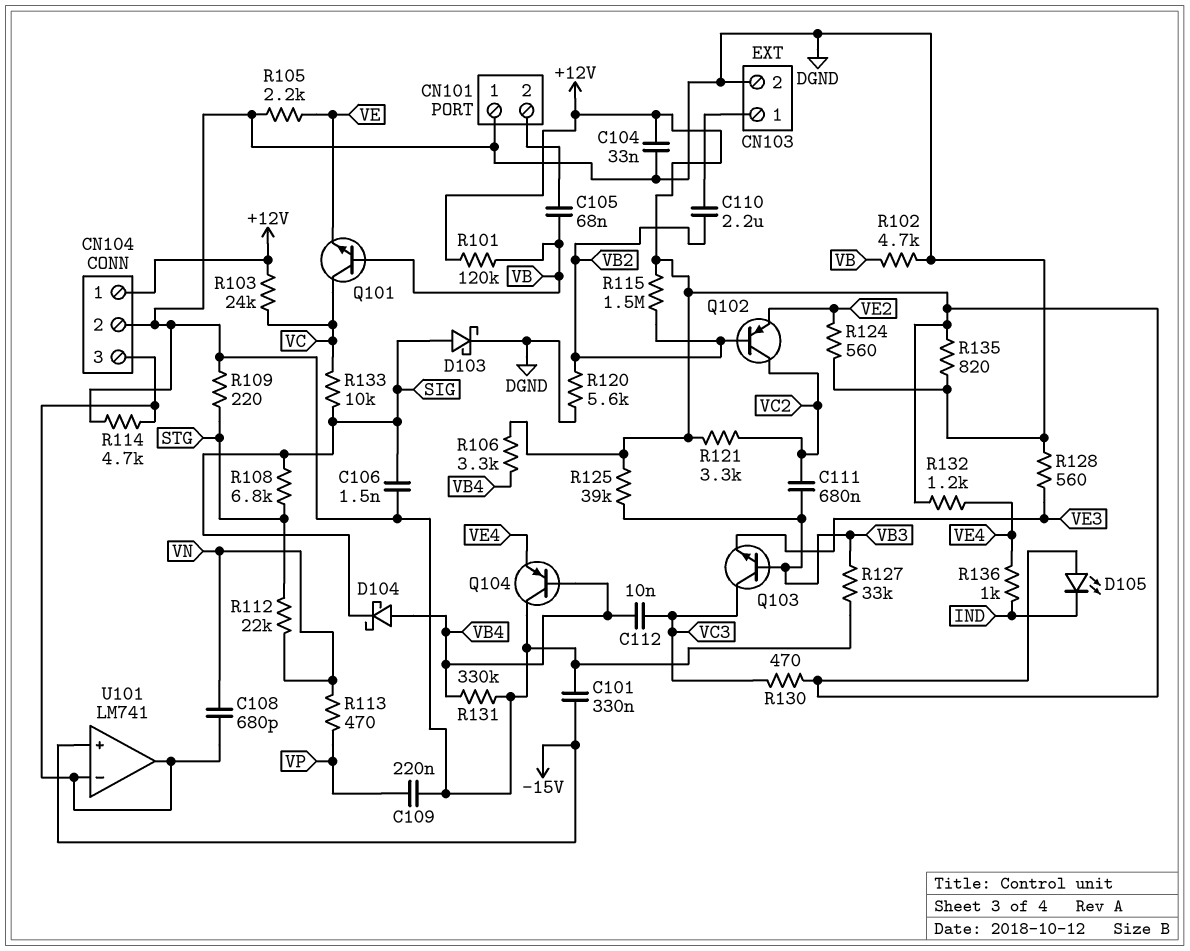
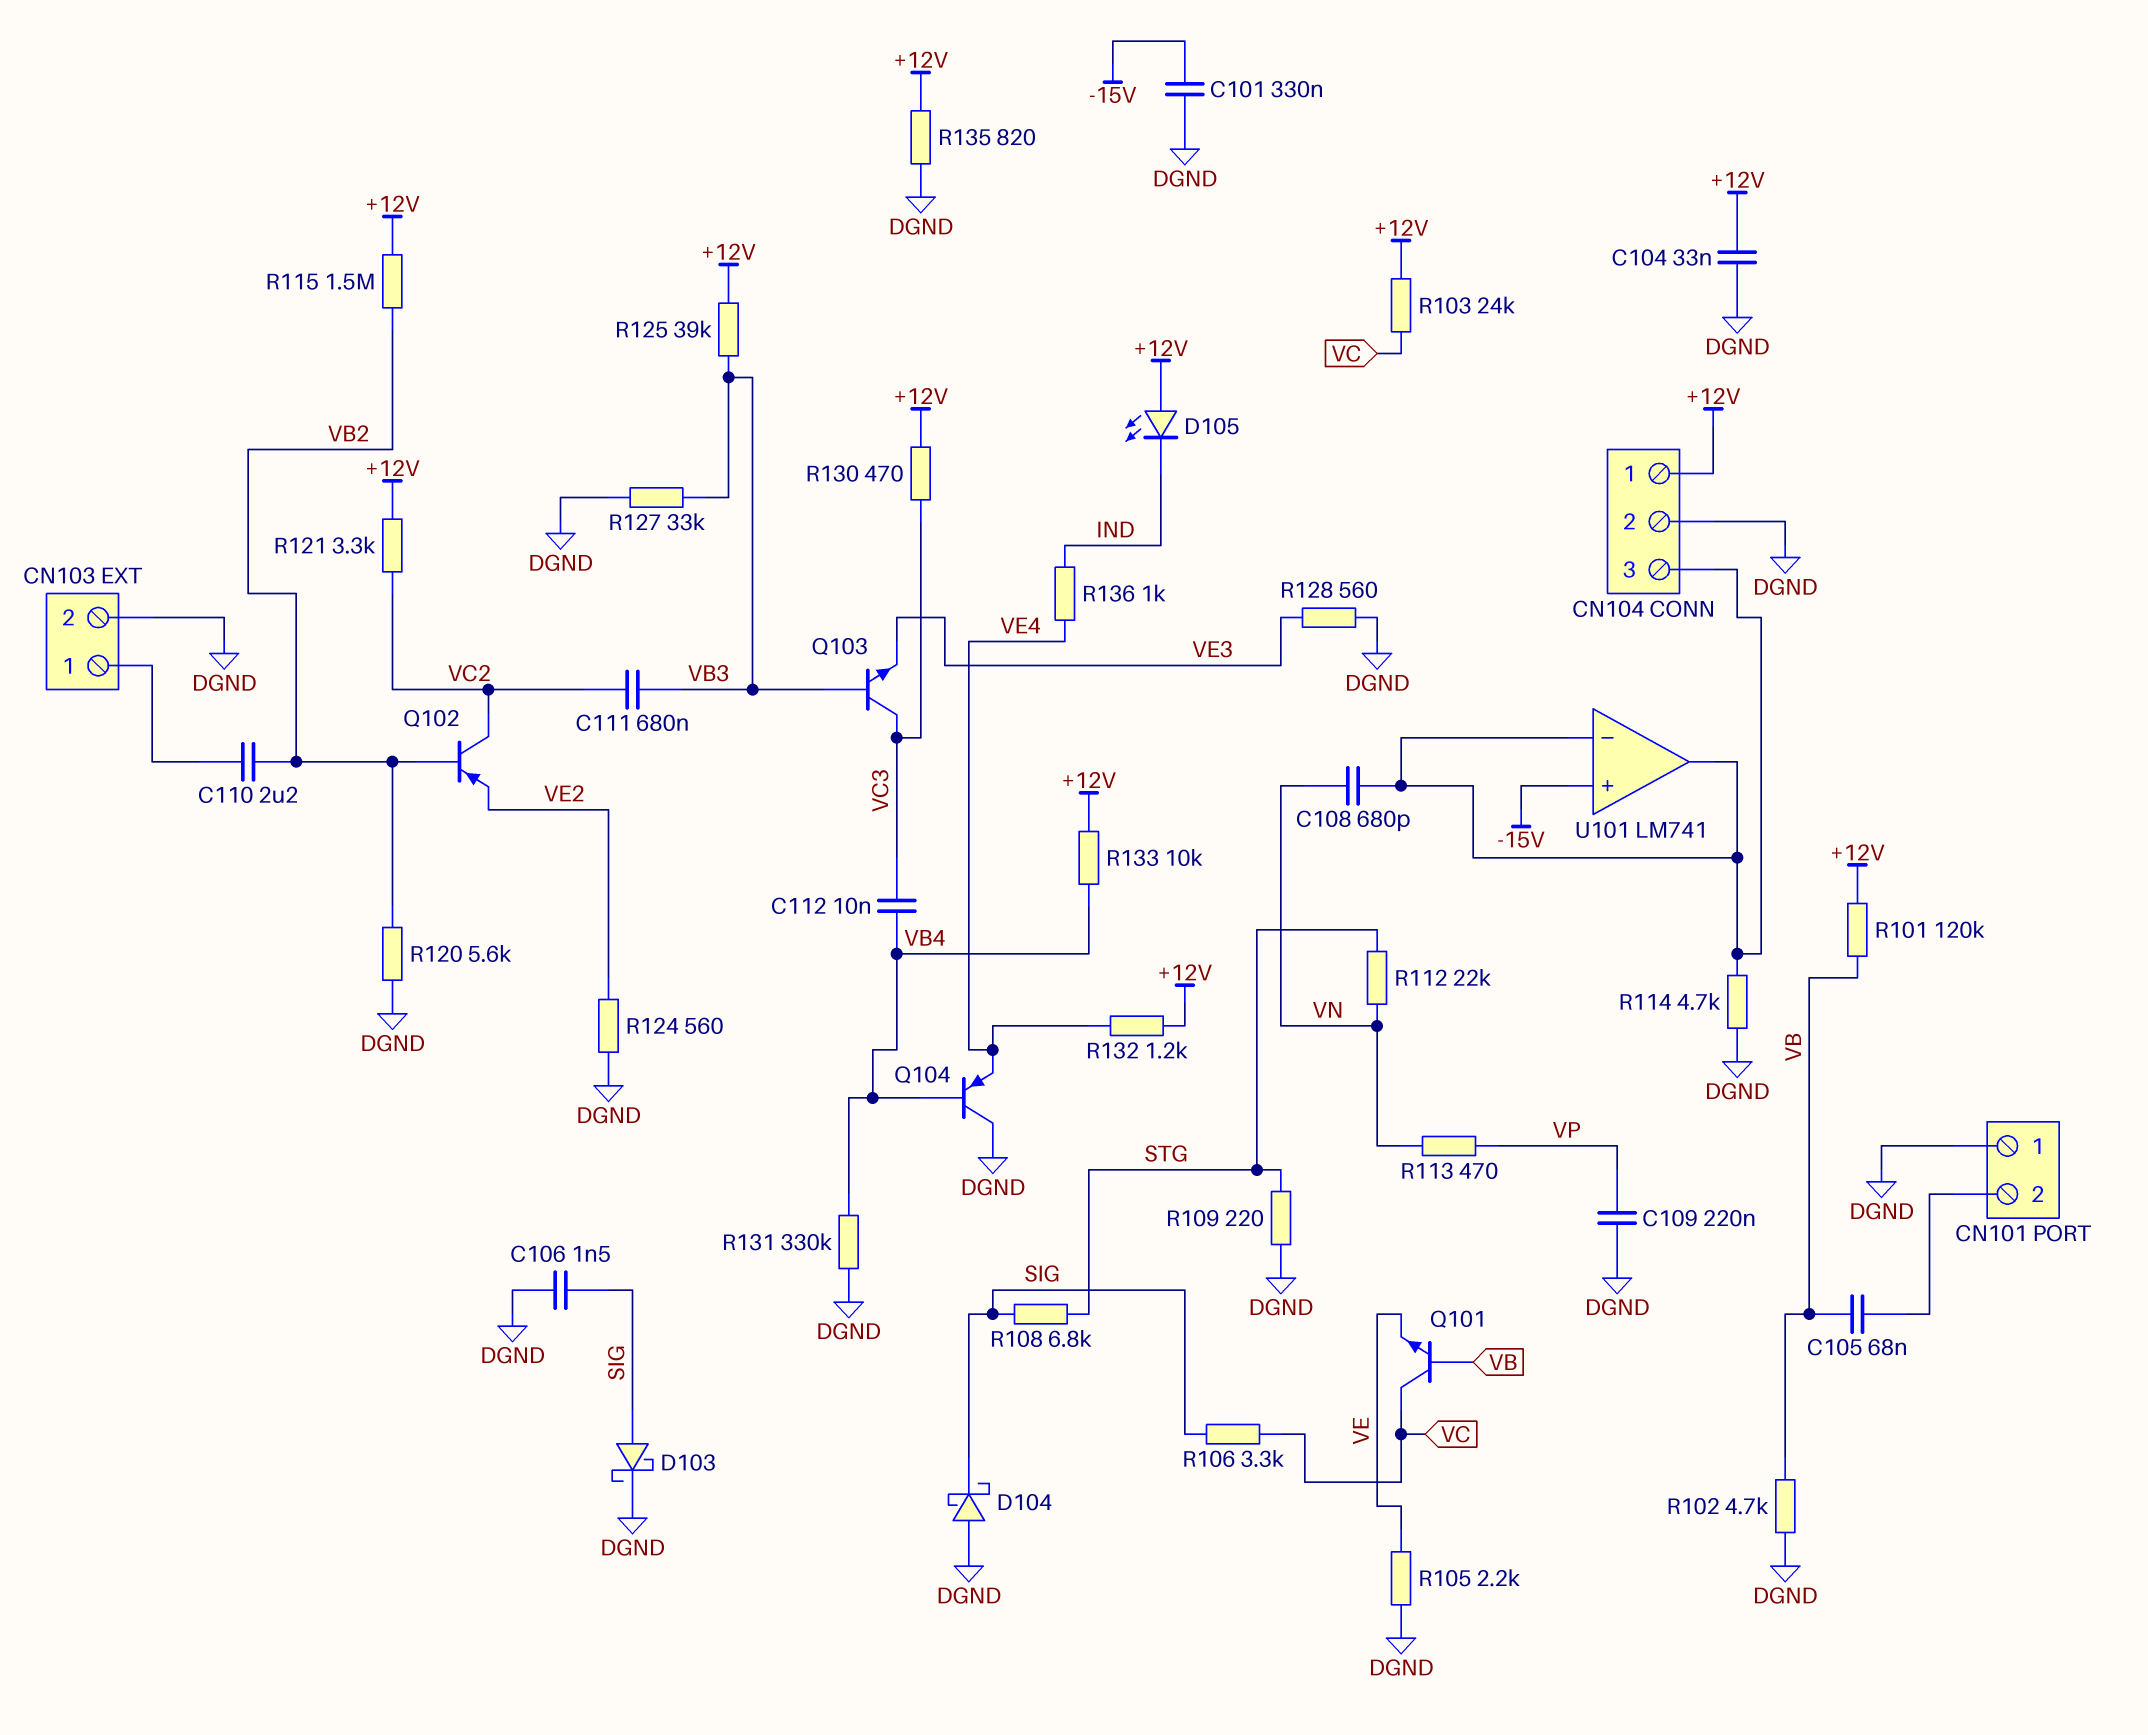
D104: schottky (A VB4, K SIG) -> schottky (A DGND, K SIG)
R106: 3.3k (+12V, VB4) -> 3.3k (SIG, VC)
R133: 10k (SIG, VC) -> 10k (+12V, VB4)

